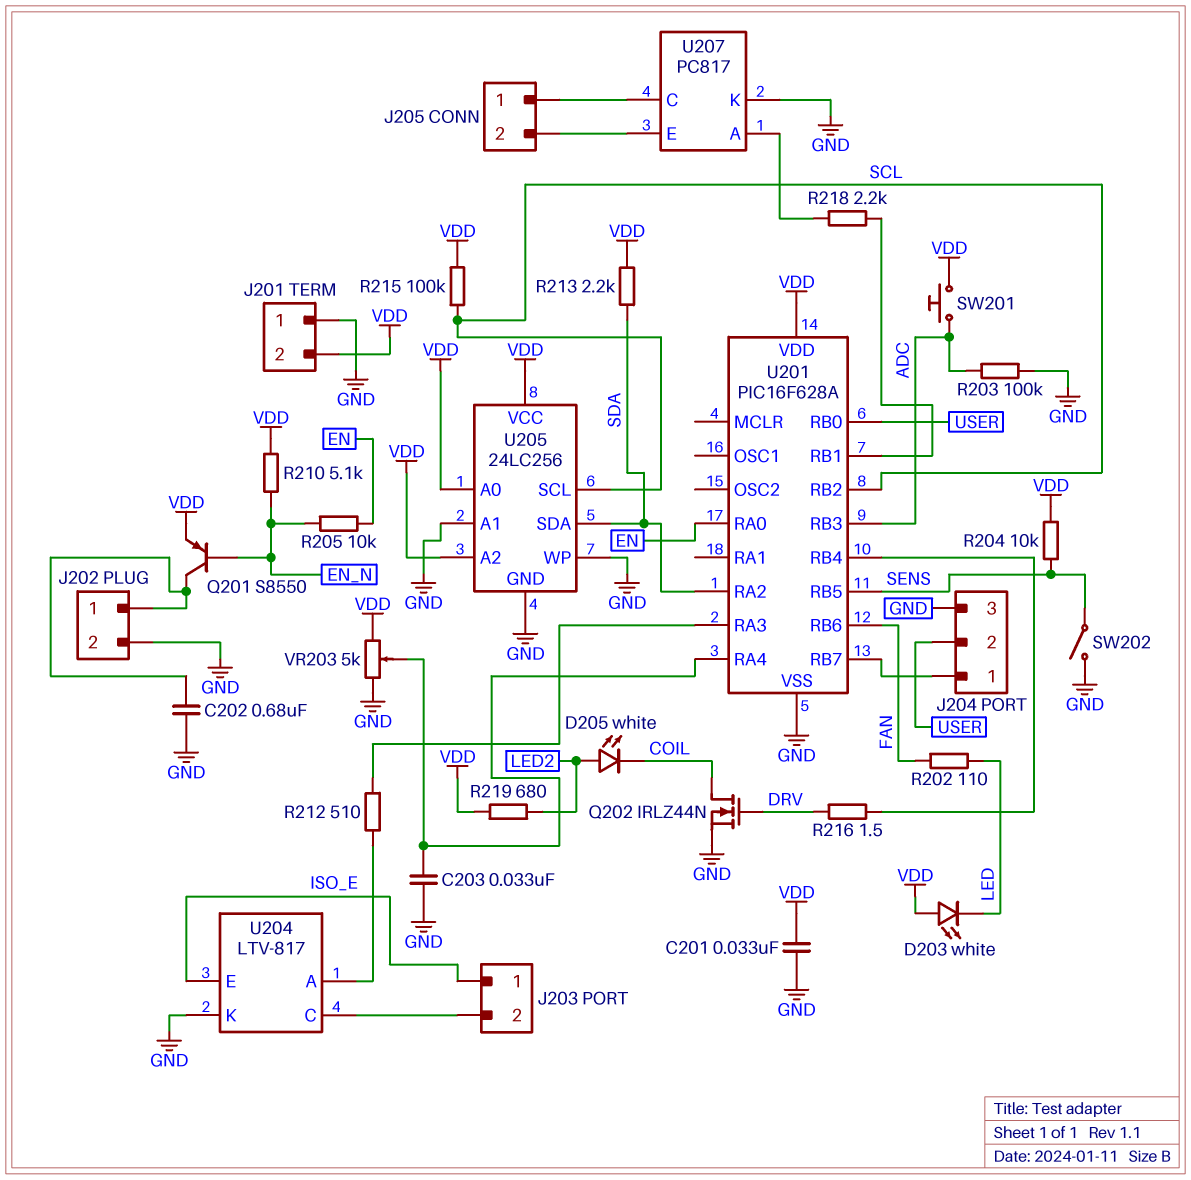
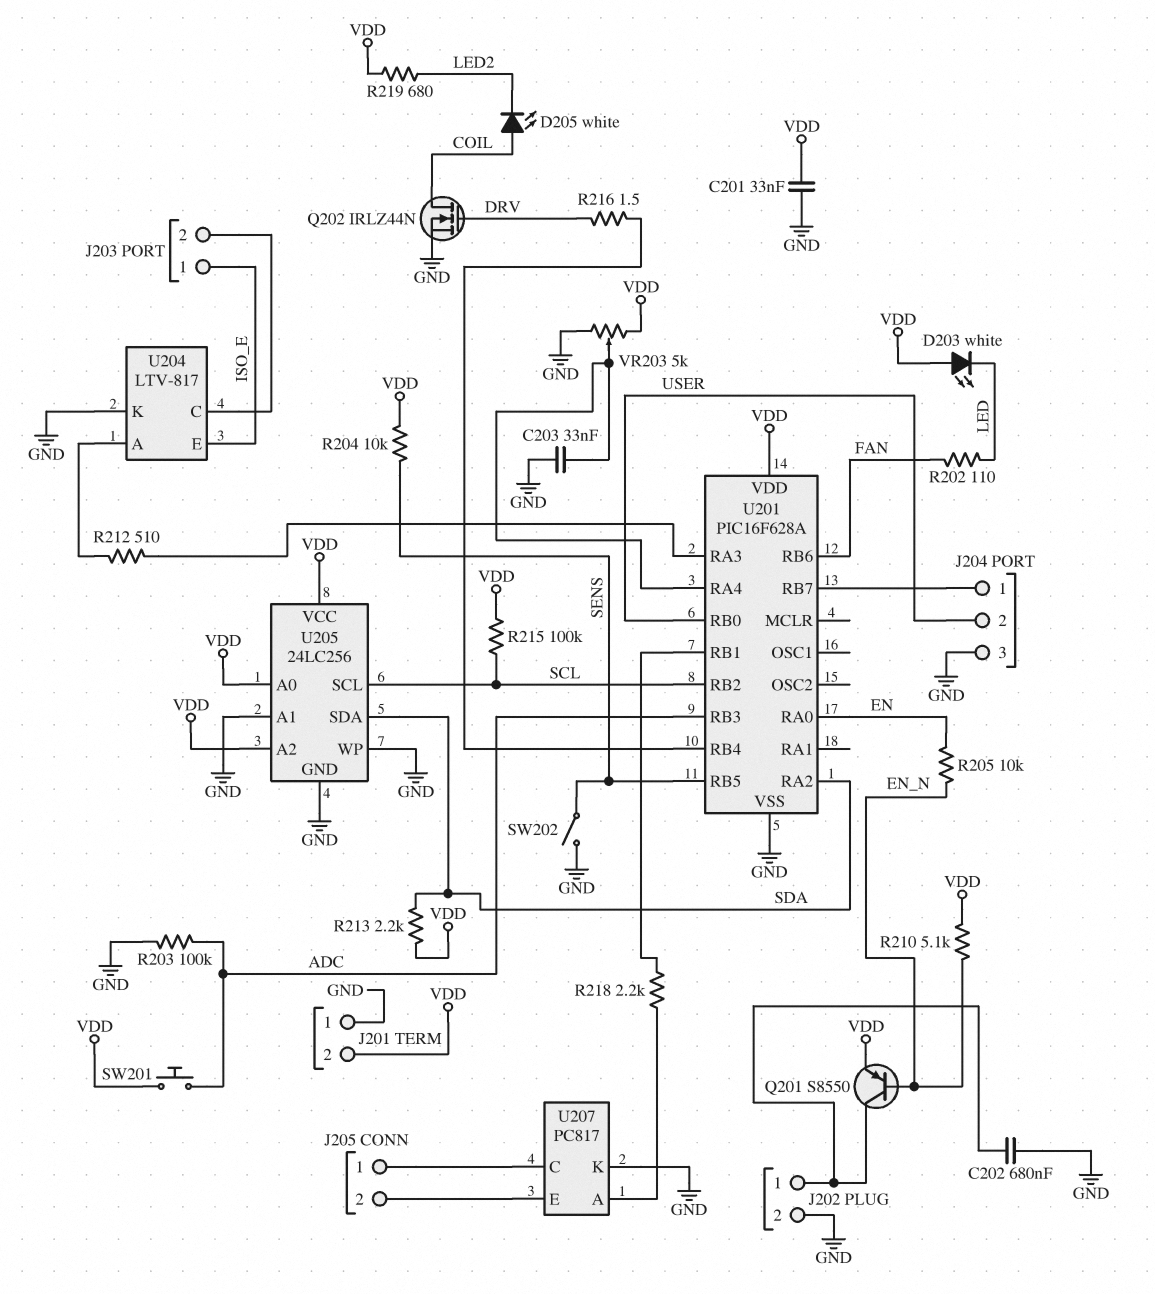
D205: LED white (A LED2, K COIL) -> LED white (A COIL, K LED2)

